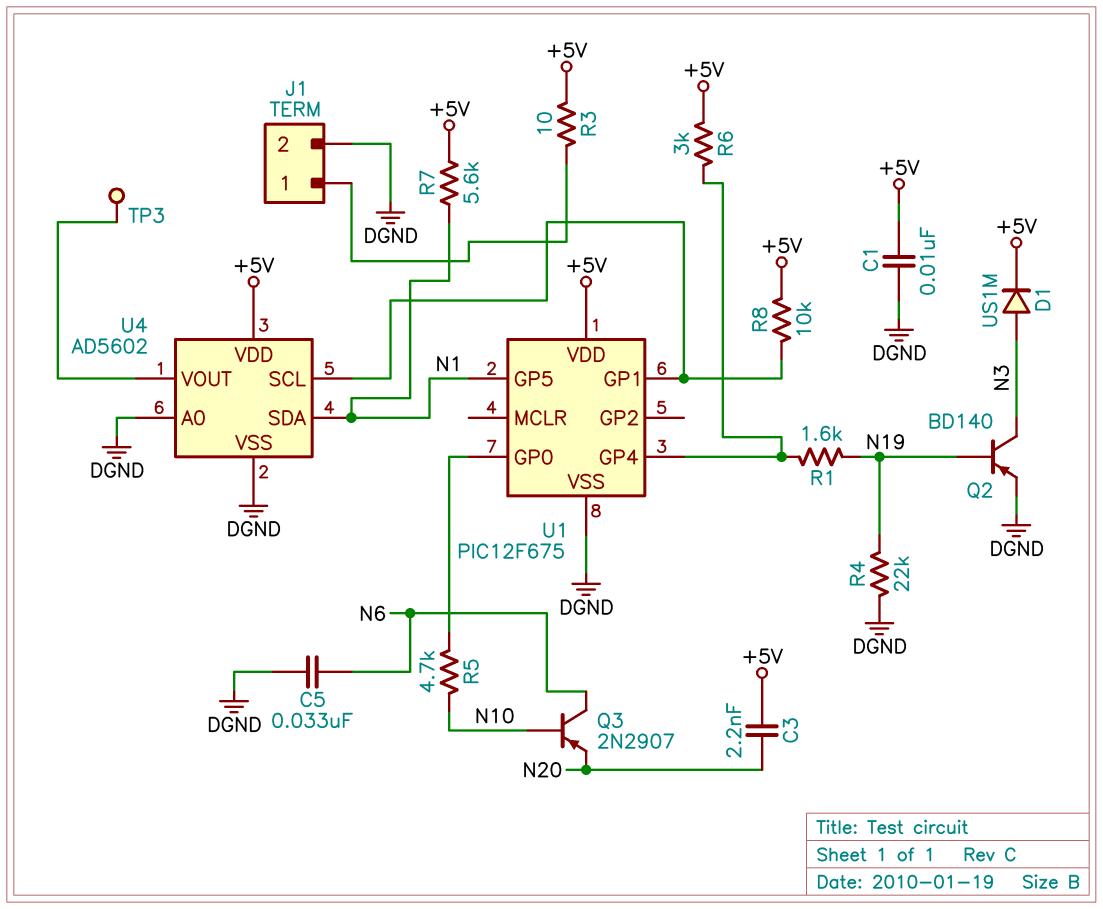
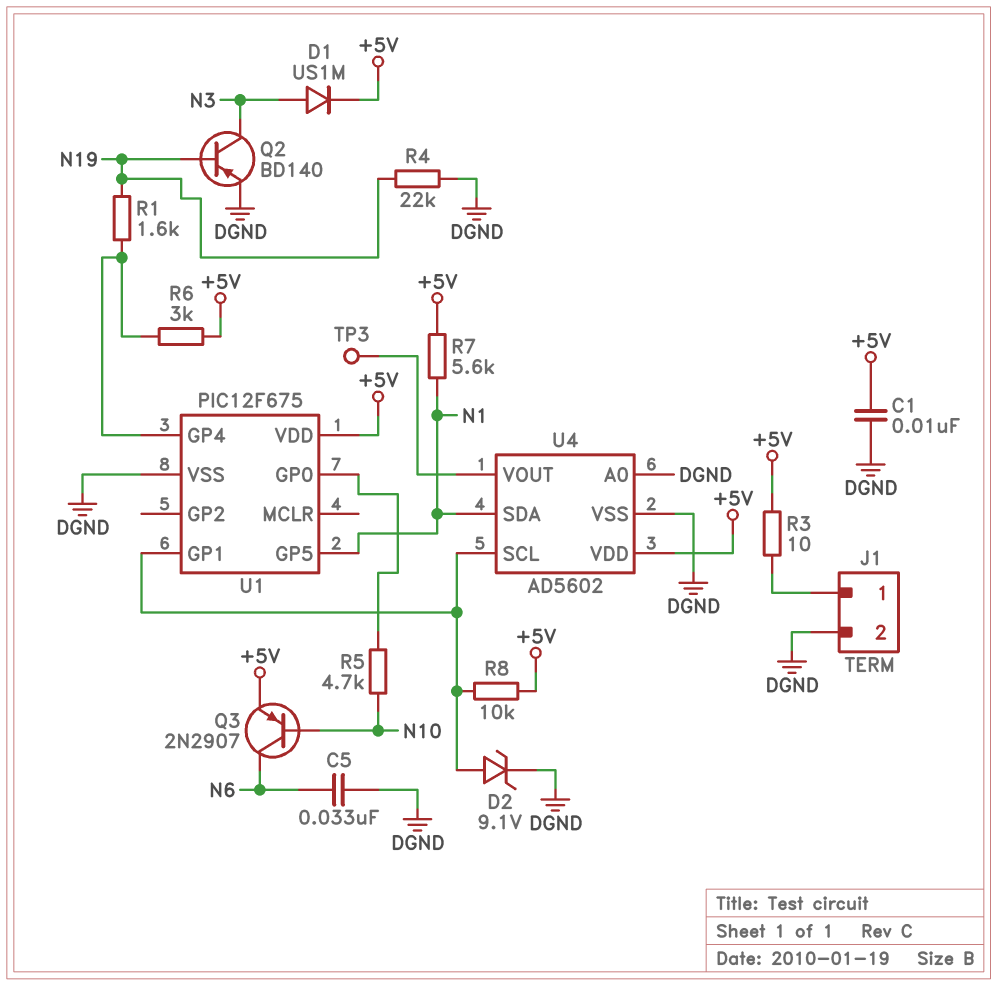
C3: 2.2nF (+5V, N20) -> none
D2: none -> zener 9.1V (A U1/GP1, K DGND)
Q3: PNP 2N2907 (B N10, C N6, E N20) -> PNP 2N2907 (B N10, C N6, E +5V)

